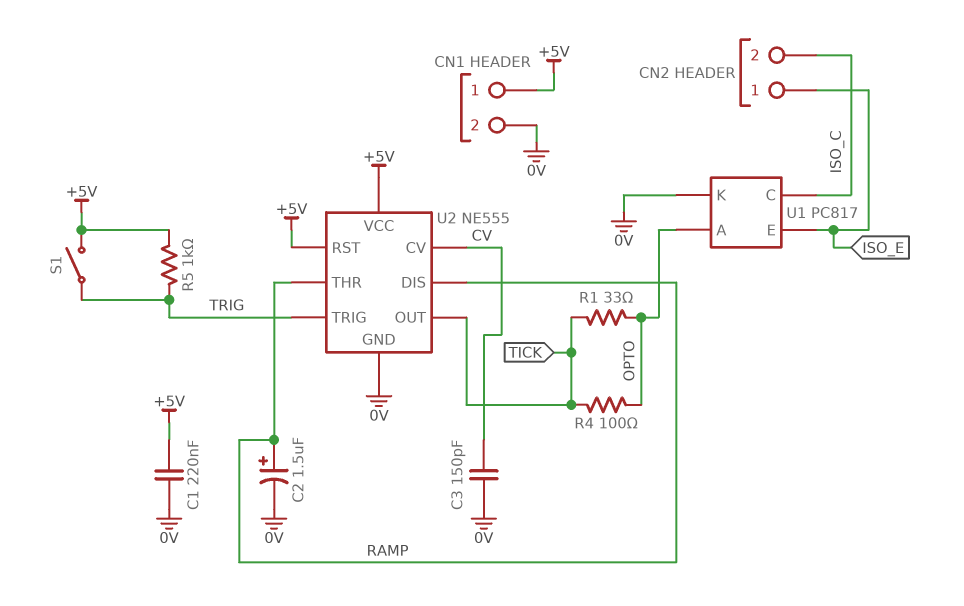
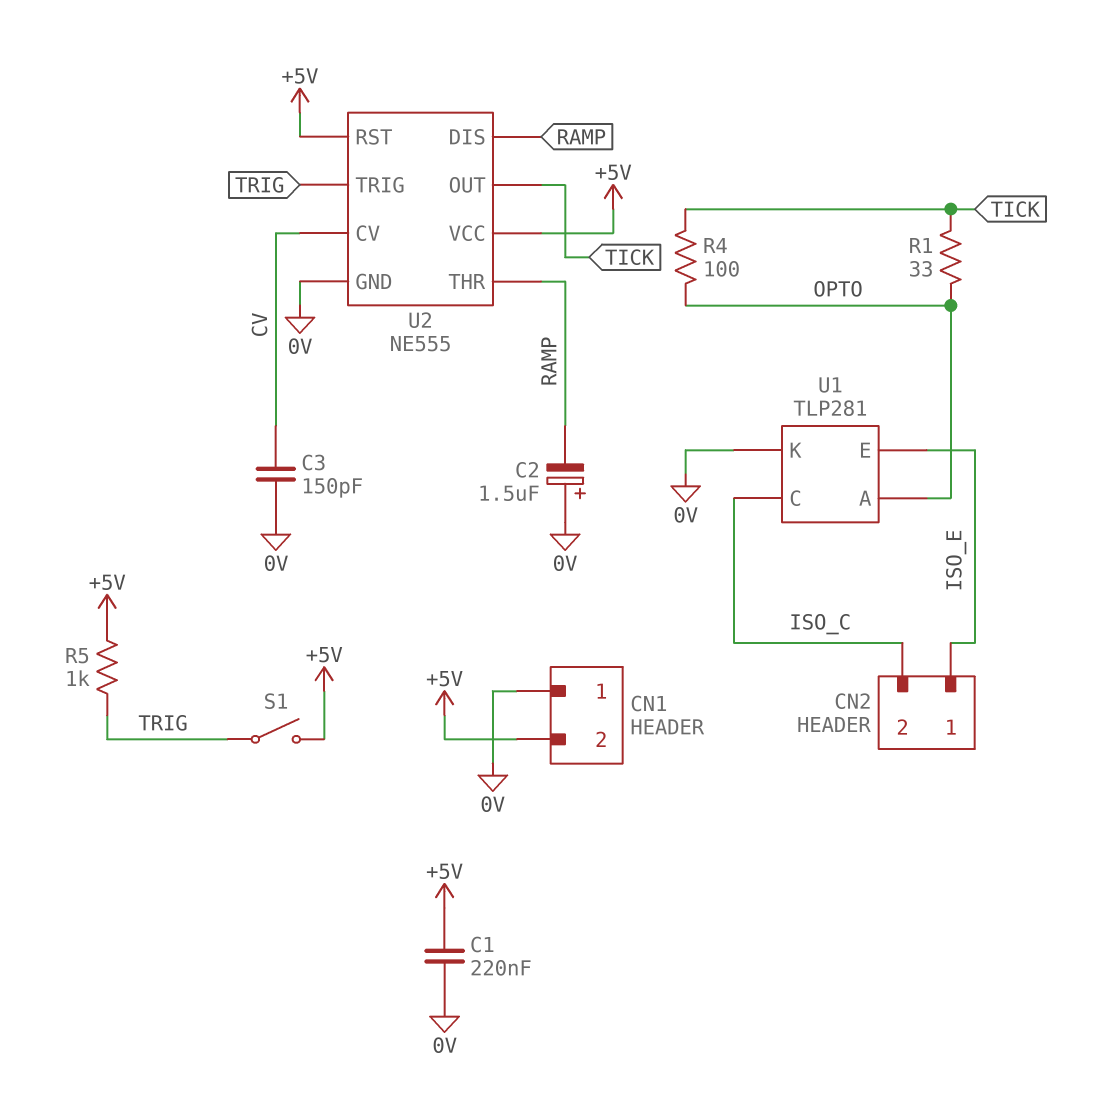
C2: 1.5uF (plus RAMP, minus 0V) -> 1.5uF (plus 0V, minus RAMP)
CN1 pin 1: +5V -> 0V
CN1 pin 2: 0V -> +5V
U1: PC817 -> TLP281

